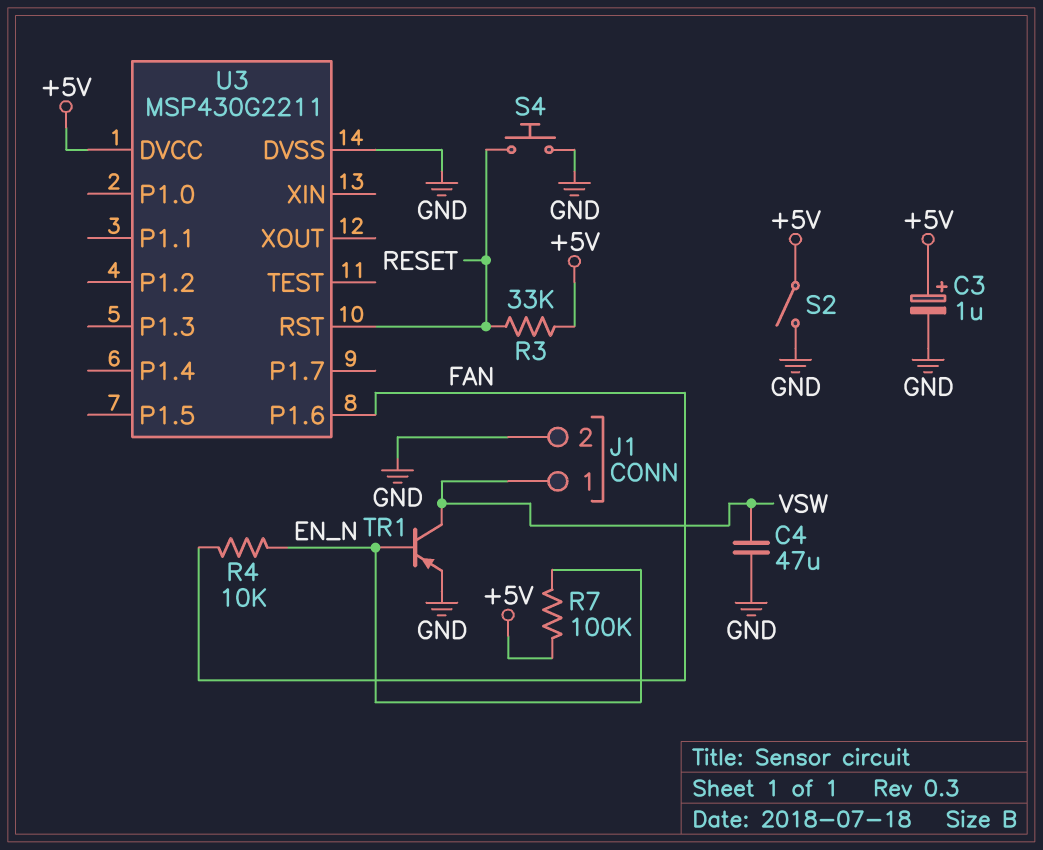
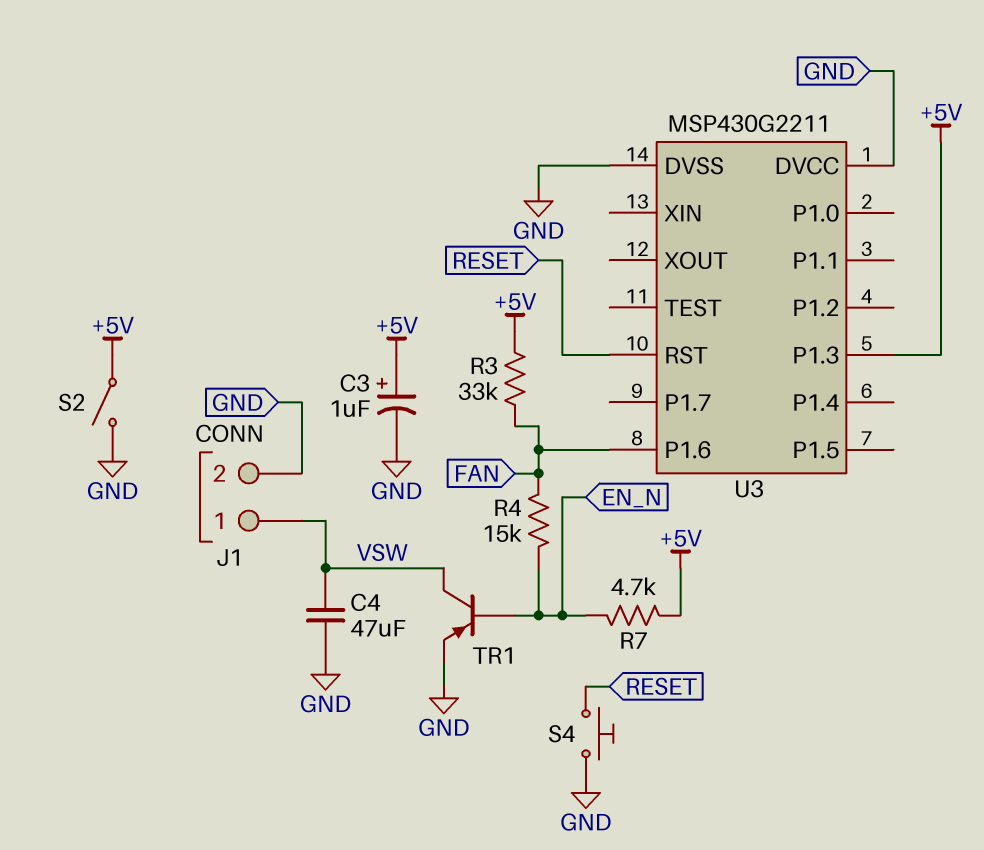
R3: 33k (+5V, RESET) -> 33k (+5V, FAN)
R4: 10k (EN_N, FAN) -> 15k (EN_N, FAN)
R7: 100k (+5V, EN_N) -> 4.7k (+5V, EN_N)
U3 pin DVCC: +5V -> GND
U3 pin P1.3: none -> +5V

